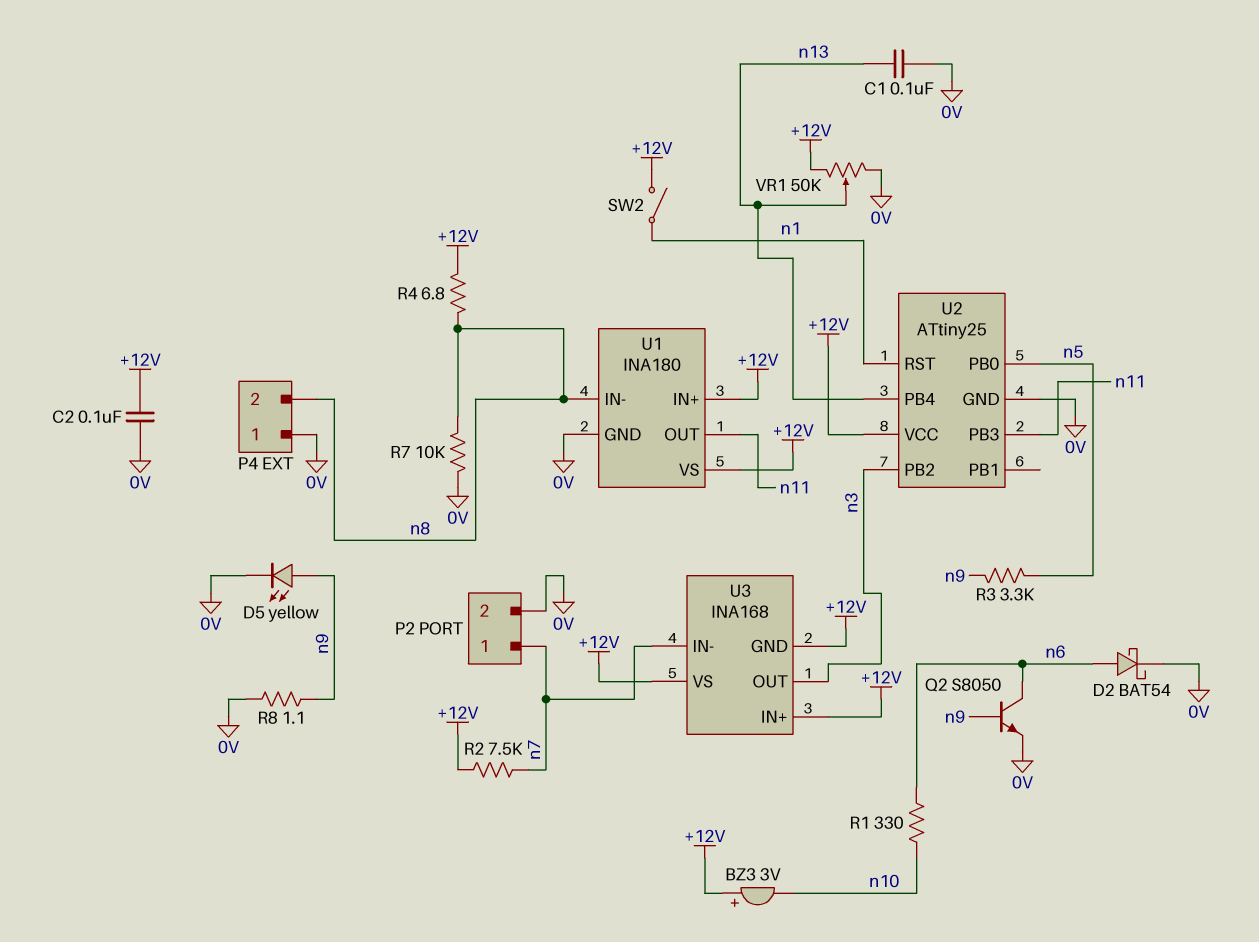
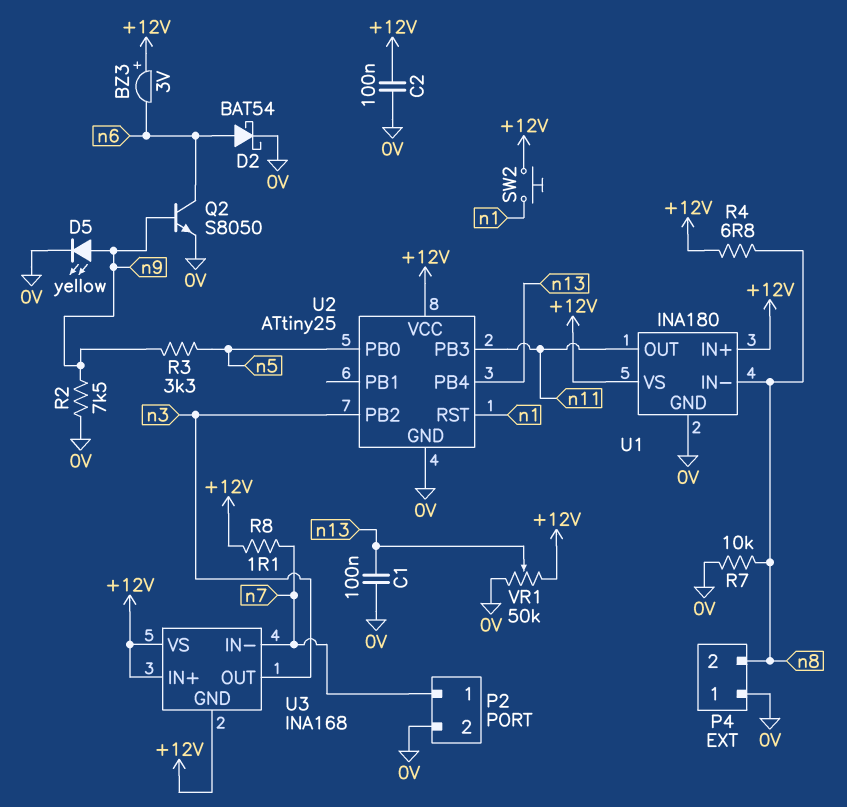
BZ3: buzzer 3V (plus +12V, minus n10) -> buzzer 3V (plus +12V, minus n6)
R1: 330 (n6, n10) -> none
R2: 7.5k (+12V, n7) -> 7.5k (0V, n9)
R8: 1.1 (0V, n9) -> 1.1 (+12V, n7)
SW2: switch (+12V, n1) -> button (+12V, n1)

